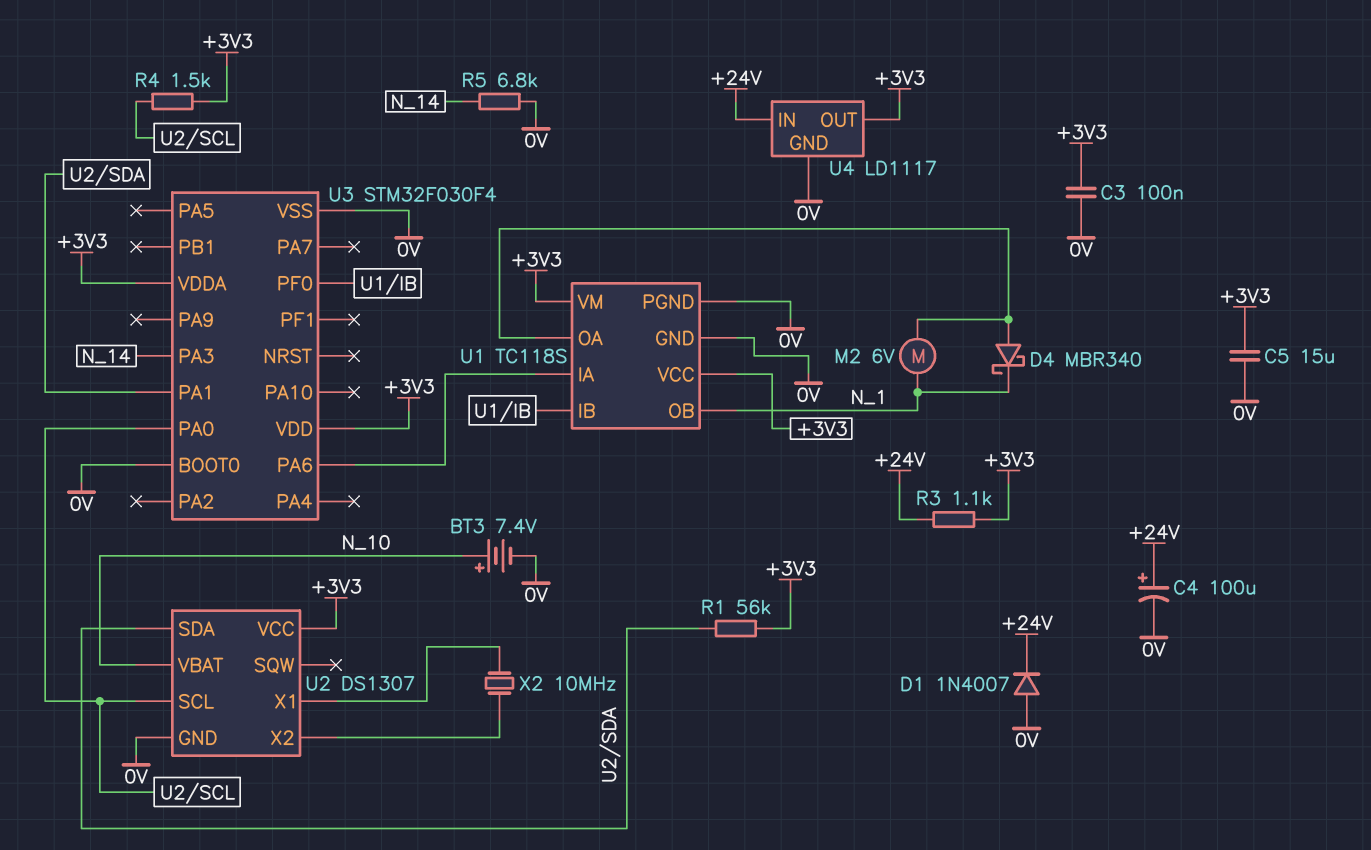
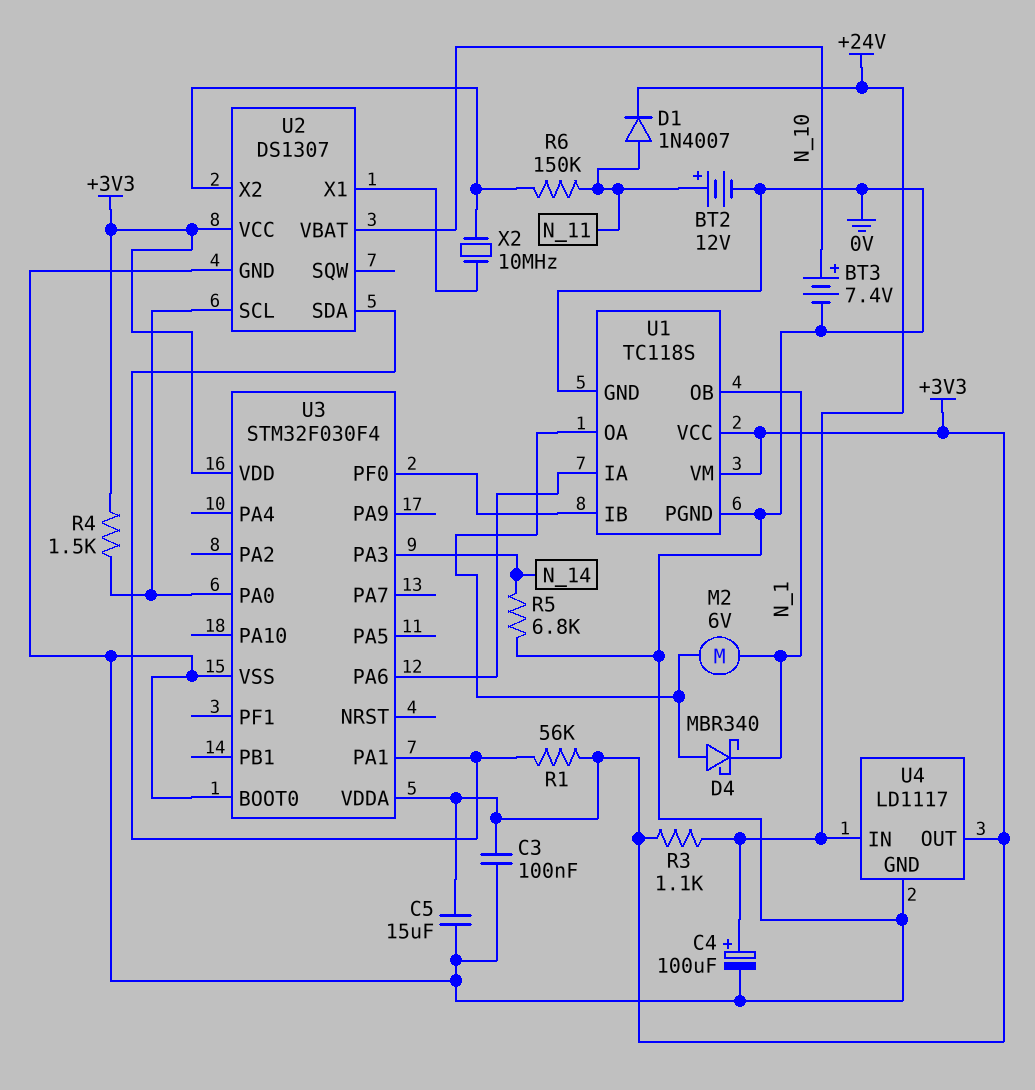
BT2: none -> 12V (plus N_11, minus 0V)
D1: diode 1N4007 (A 0V, K +24V) -> diode 1N4007 (A N_11, K +24V)
R6: none -> 150k (N_11, U2/X2)

